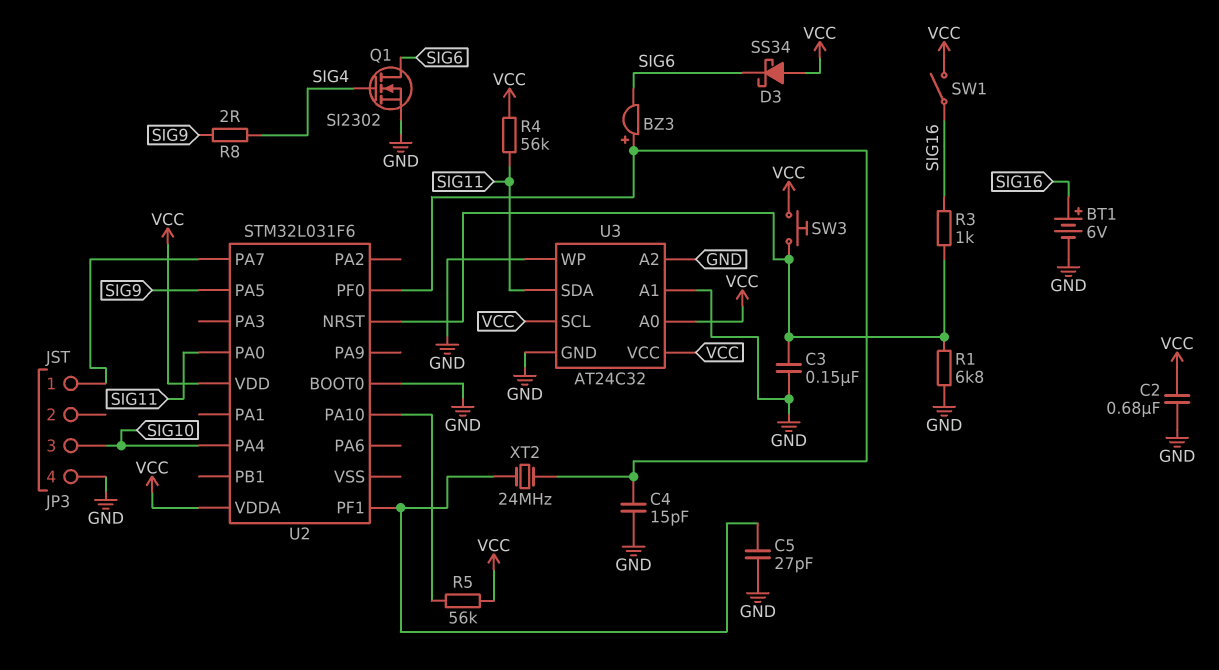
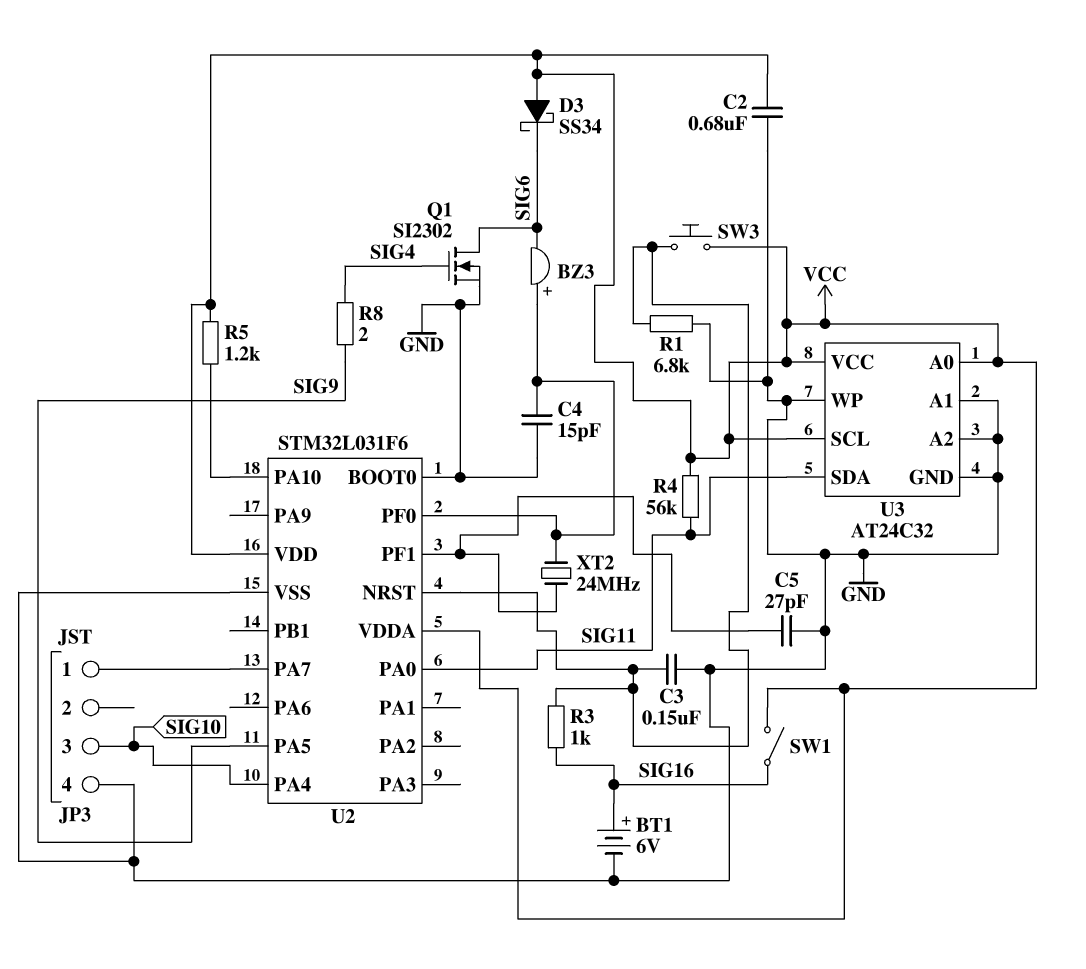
R5: 56k (U2/PA10, VCC) -> 1.2k (U2/PA10, VCC)
U2 pin VSS: none -> GND

